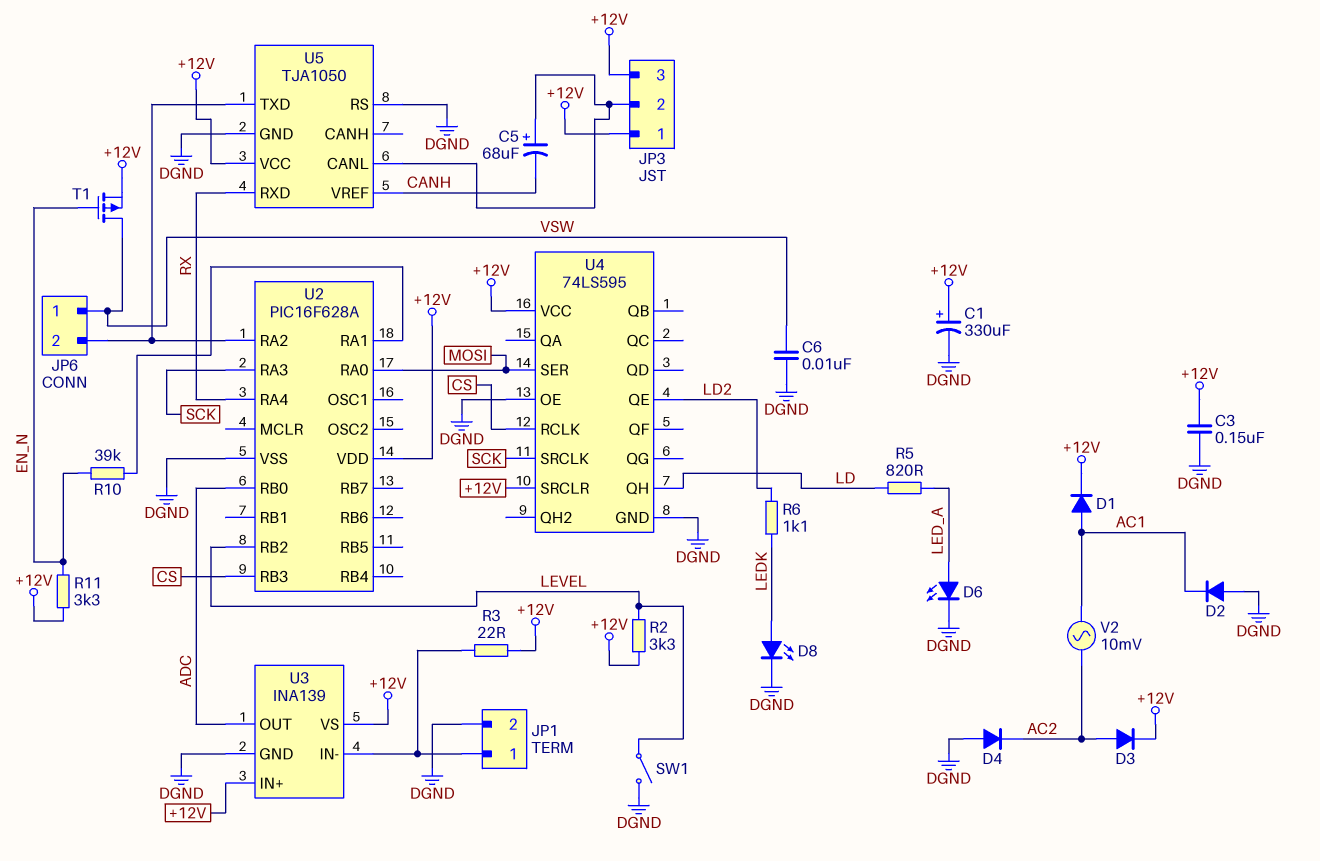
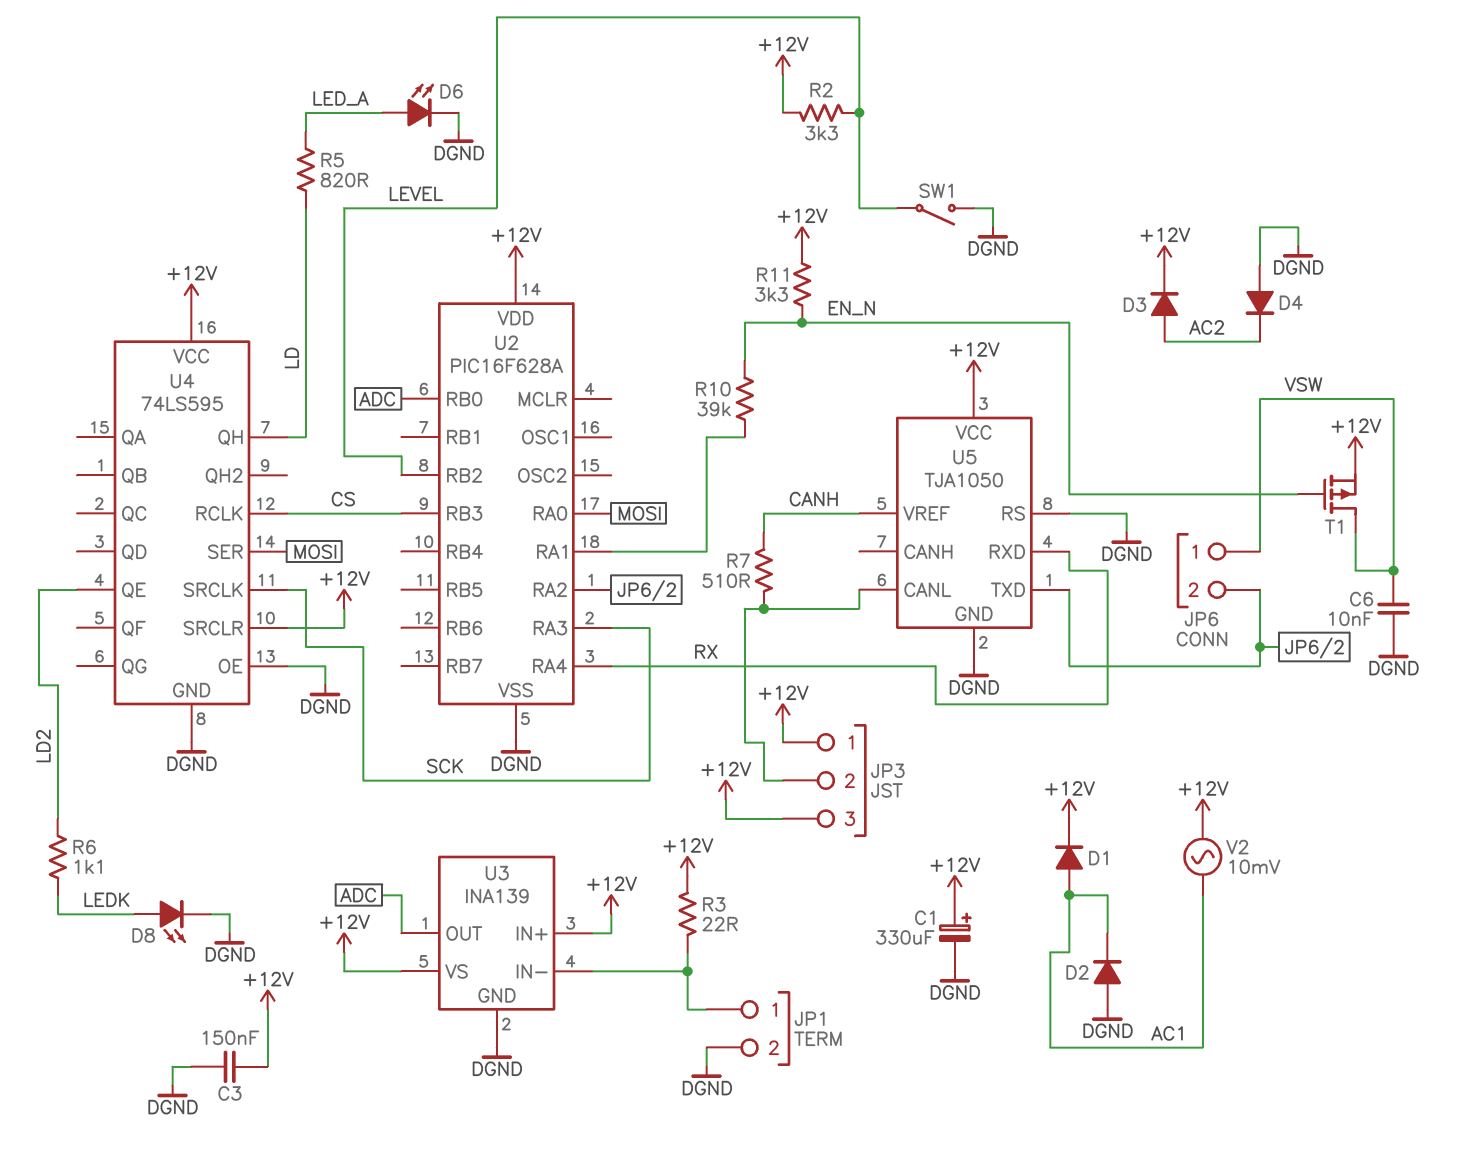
C5: 68uF (plus JP3/2, minus CANH) -> none
R7: none -> 510 (CANH, JP3/2)
V2: AC 10mV (AC1, AC2) -> AC 10mV (+12V, AC1)

